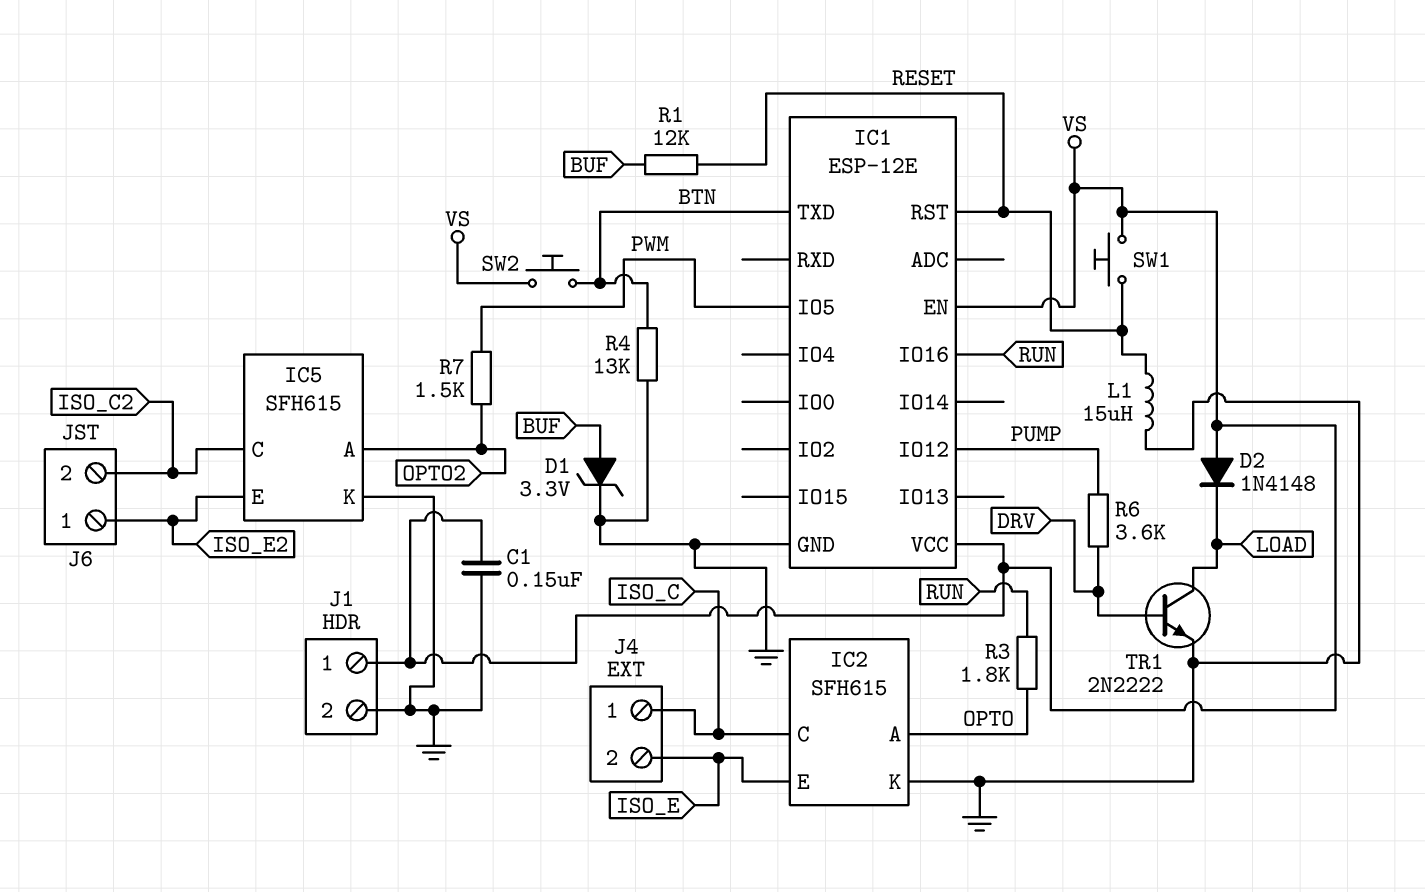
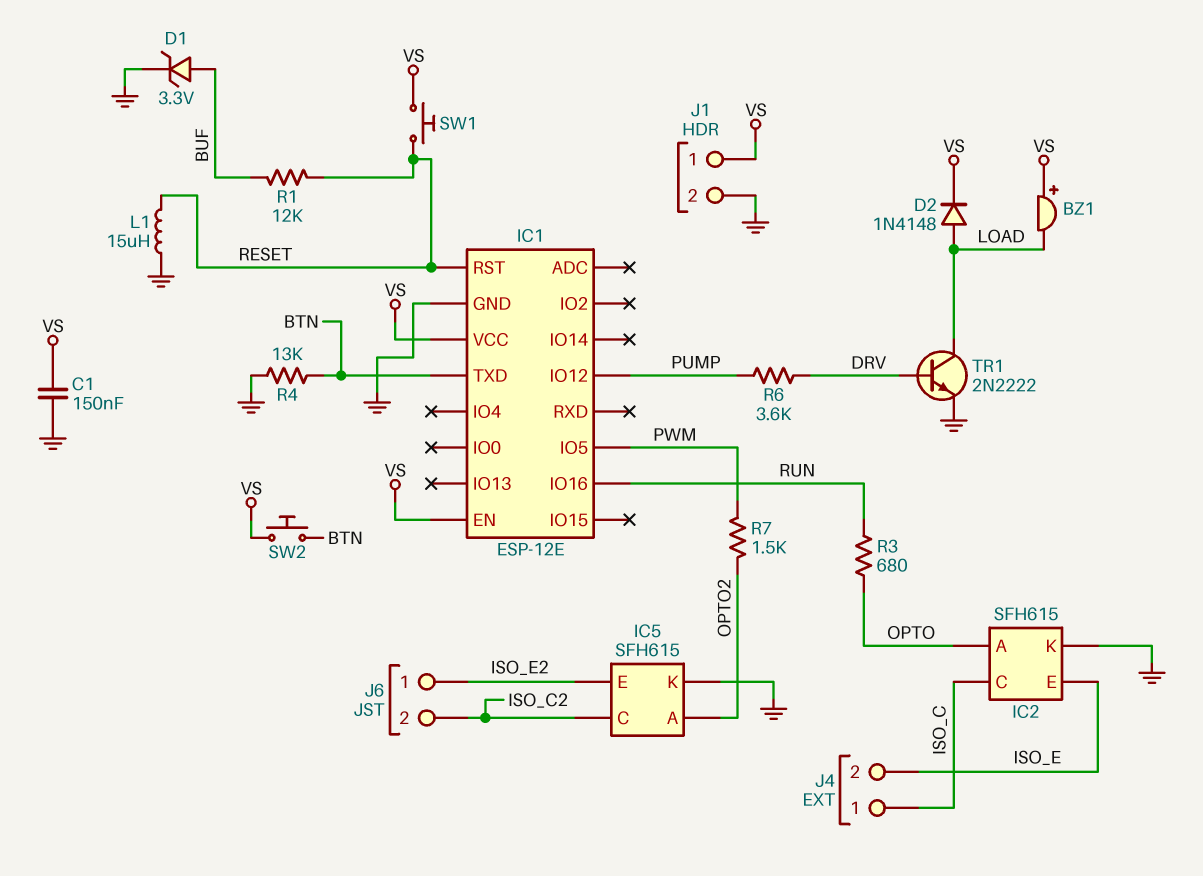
BZ1: none -> buzzer (plus VS, minus LOAD)
D2: diode 1N4148 (A VS, K LOAD) -> diode 1N4148 (A LOAD, K VS)
R3: 1.8k (OPTO, RUN) -> 680 (OPTO, RUN)

